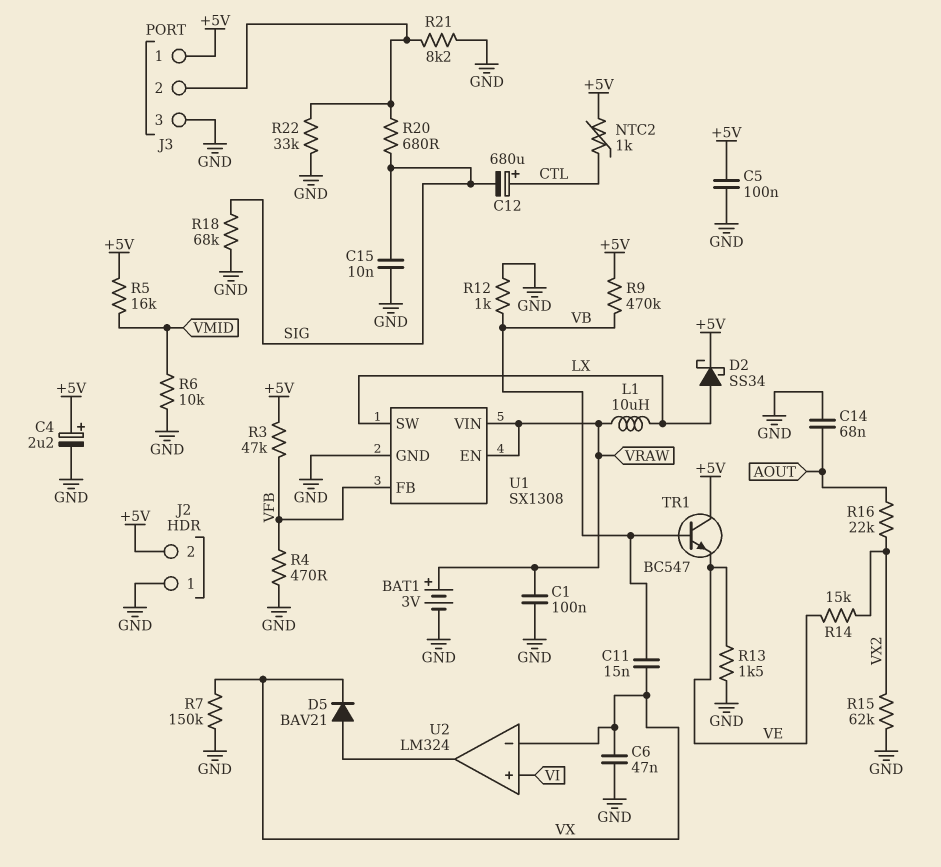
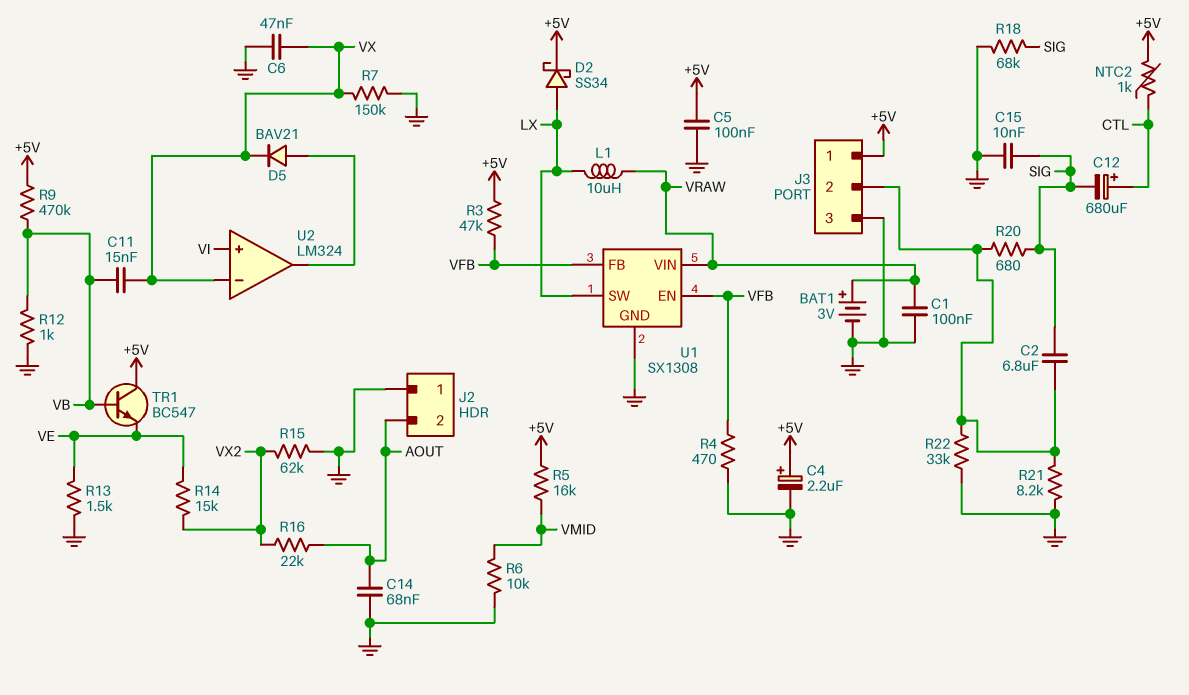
C2: none -> 6.8uF (J3/2, SIG)
J2 pin 2: +5V -> AOUT
U1 pin EN: VRAW -> VFB

